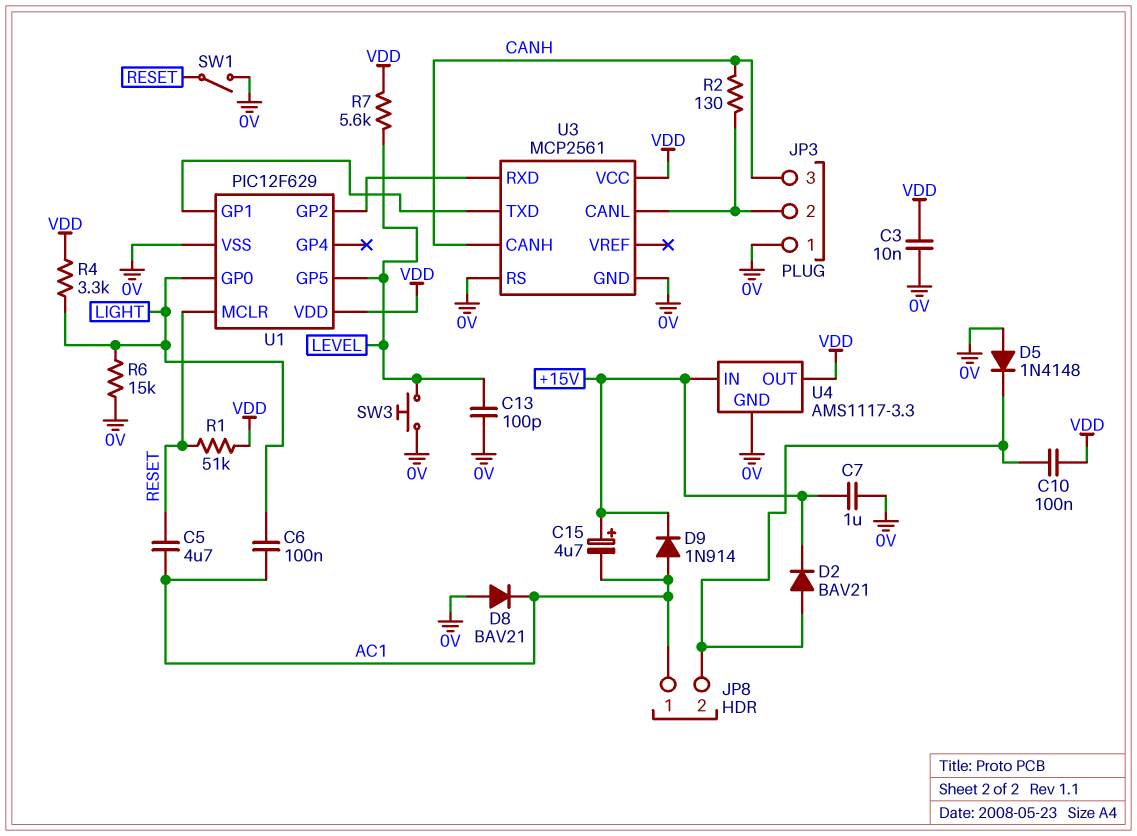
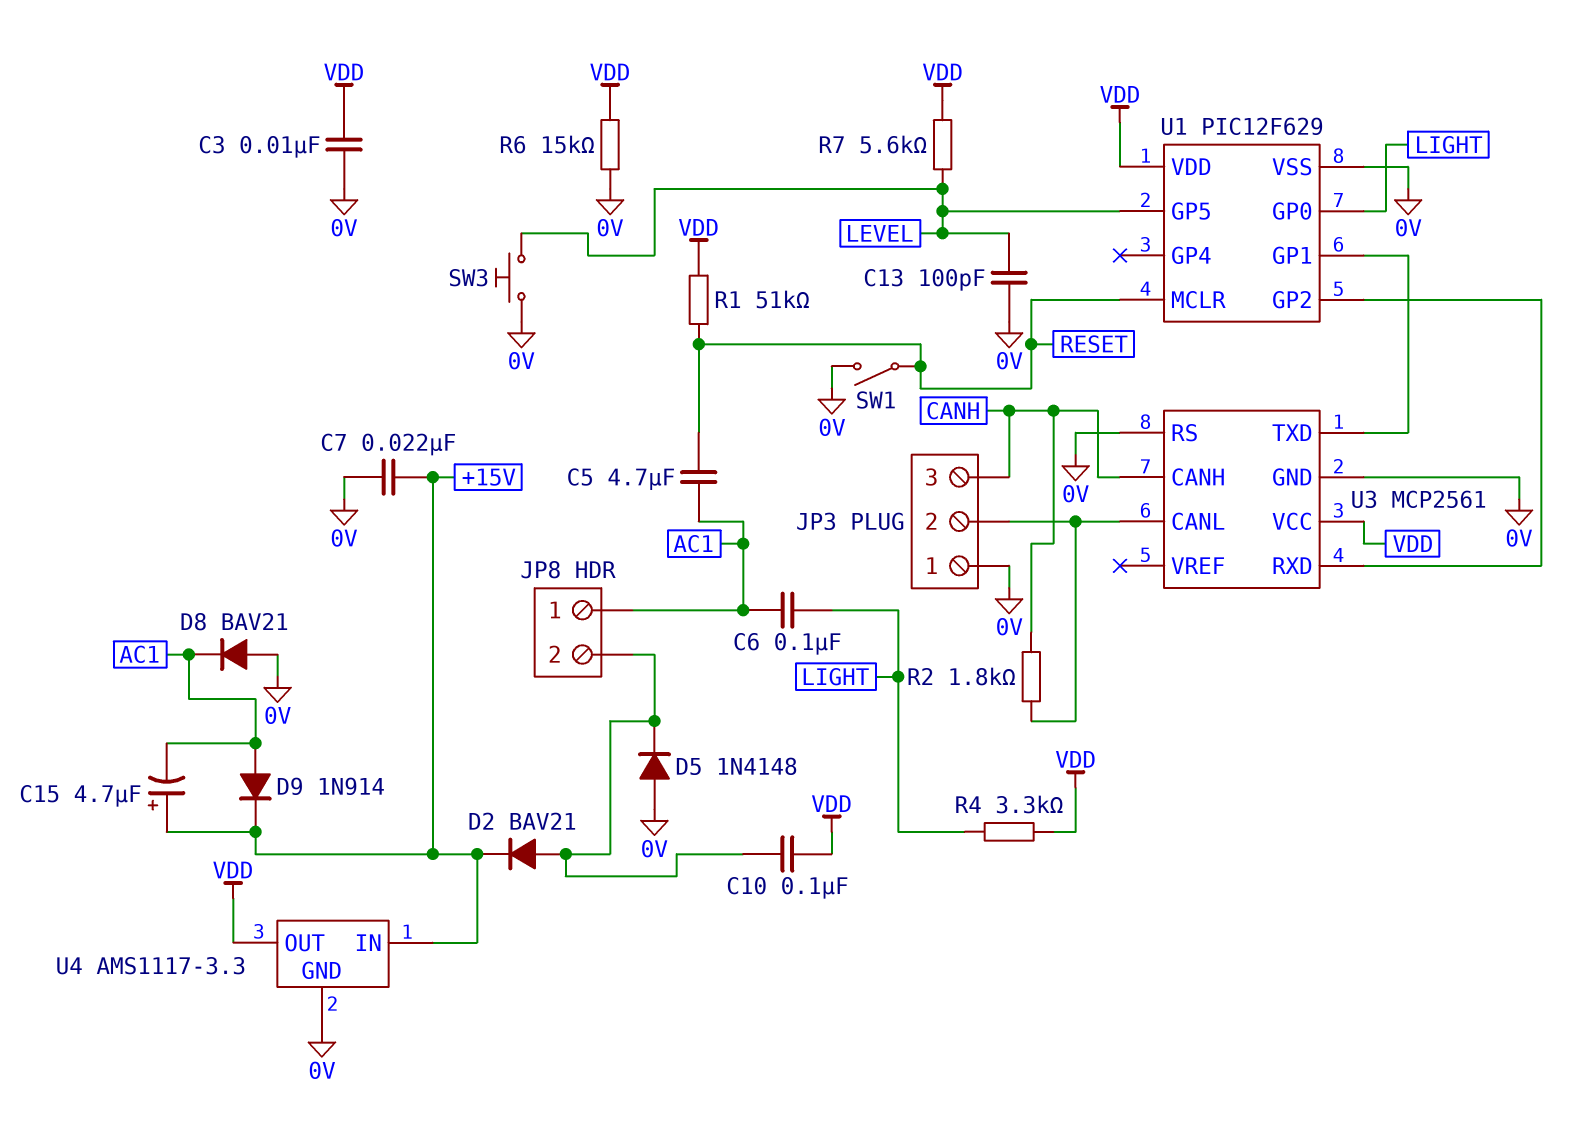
C7: 1uF (+15V, 0V) -> 22nF (+15V, 0V)
R2: 130 (CANH, JP3/2) -> 1.8k (CANH, JP3/2)
R6: 15k (0V, LIGHT) -> 15k (0V, VDD)

